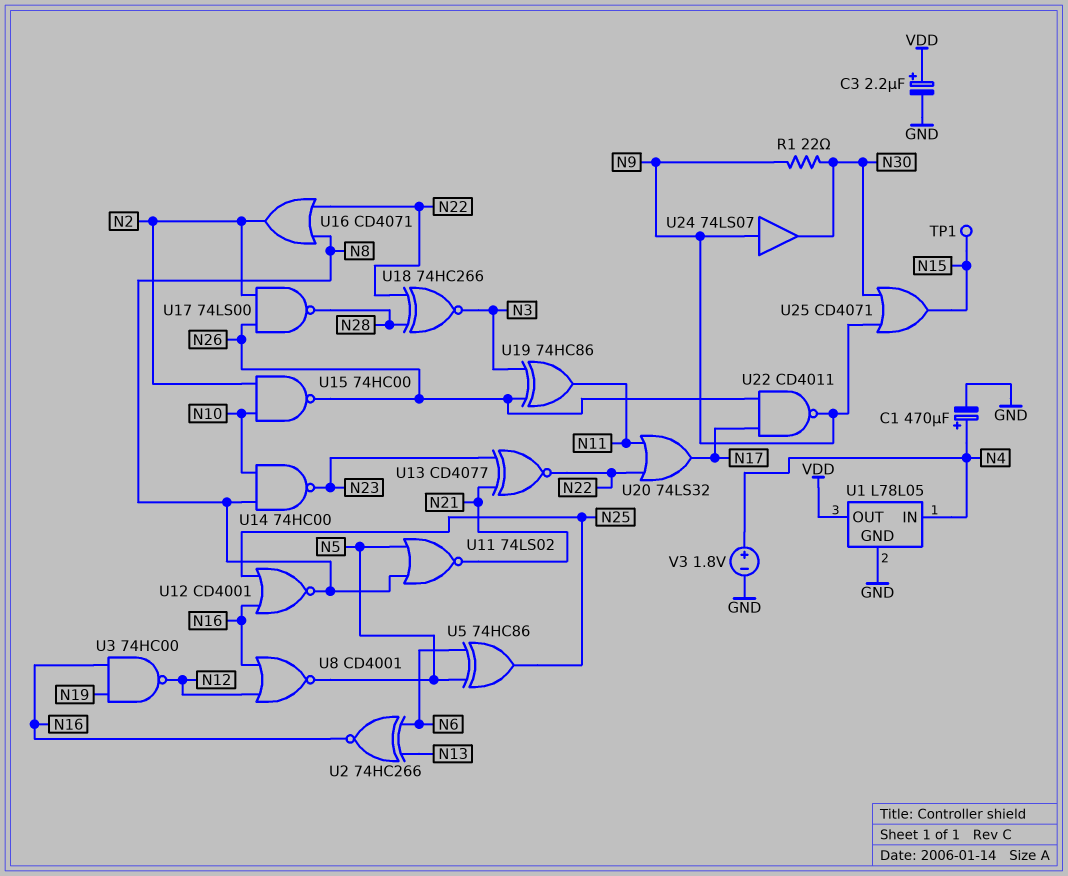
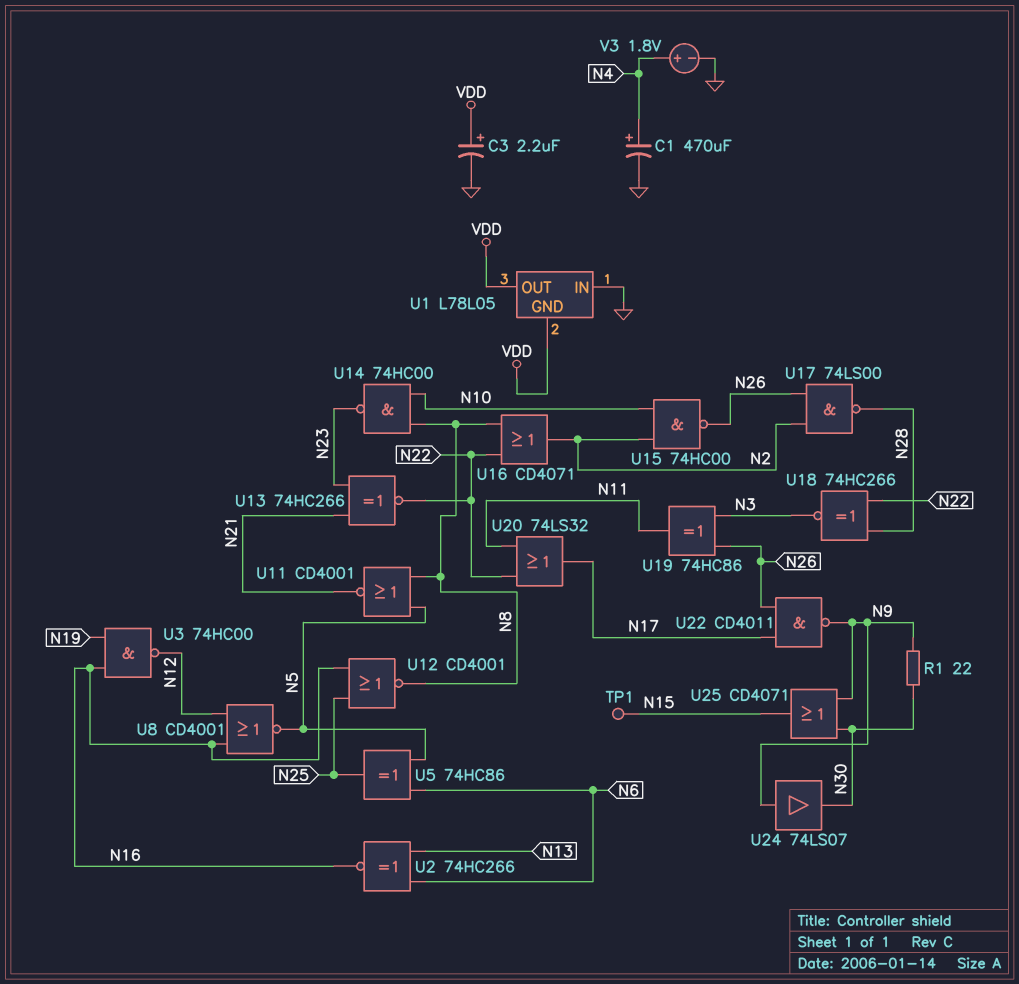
U1 pin GND: GND -> VDD
U1 pin IN: N4 -> GND
U11: NOR 74LS02 (in N5, in N8, out N21) -> NOR CD4001 (in N5, in N8, out N21)
U13: XNOR CD4077 (in N21, in N23, out N22) -> XNOR 74HC266 (in N21, in N23, out N22)

